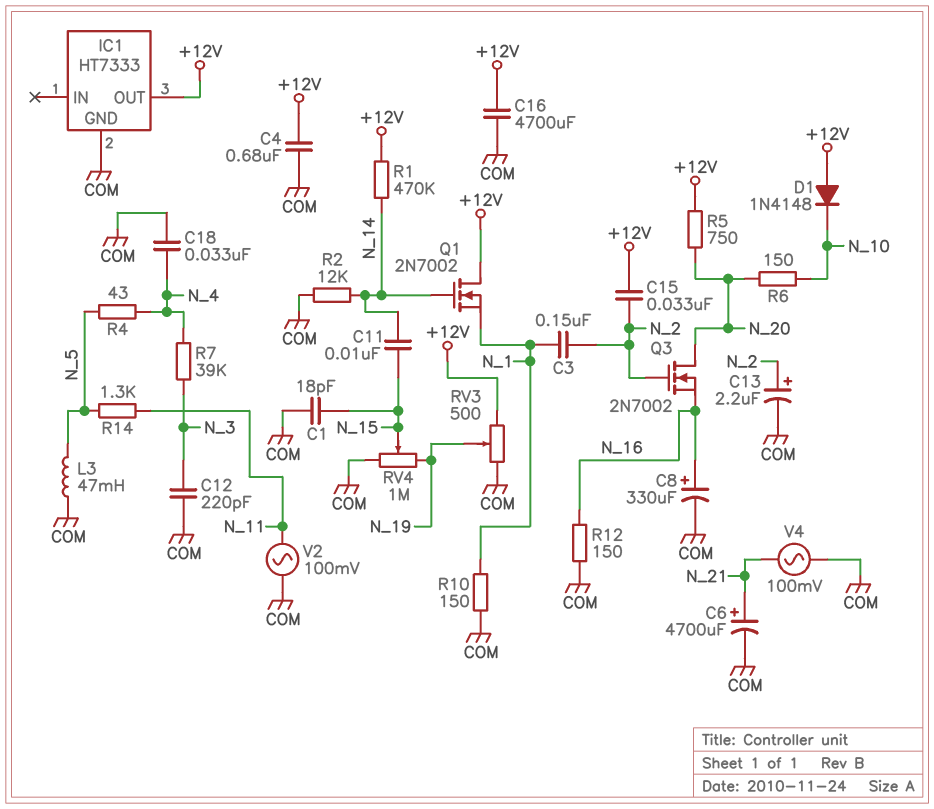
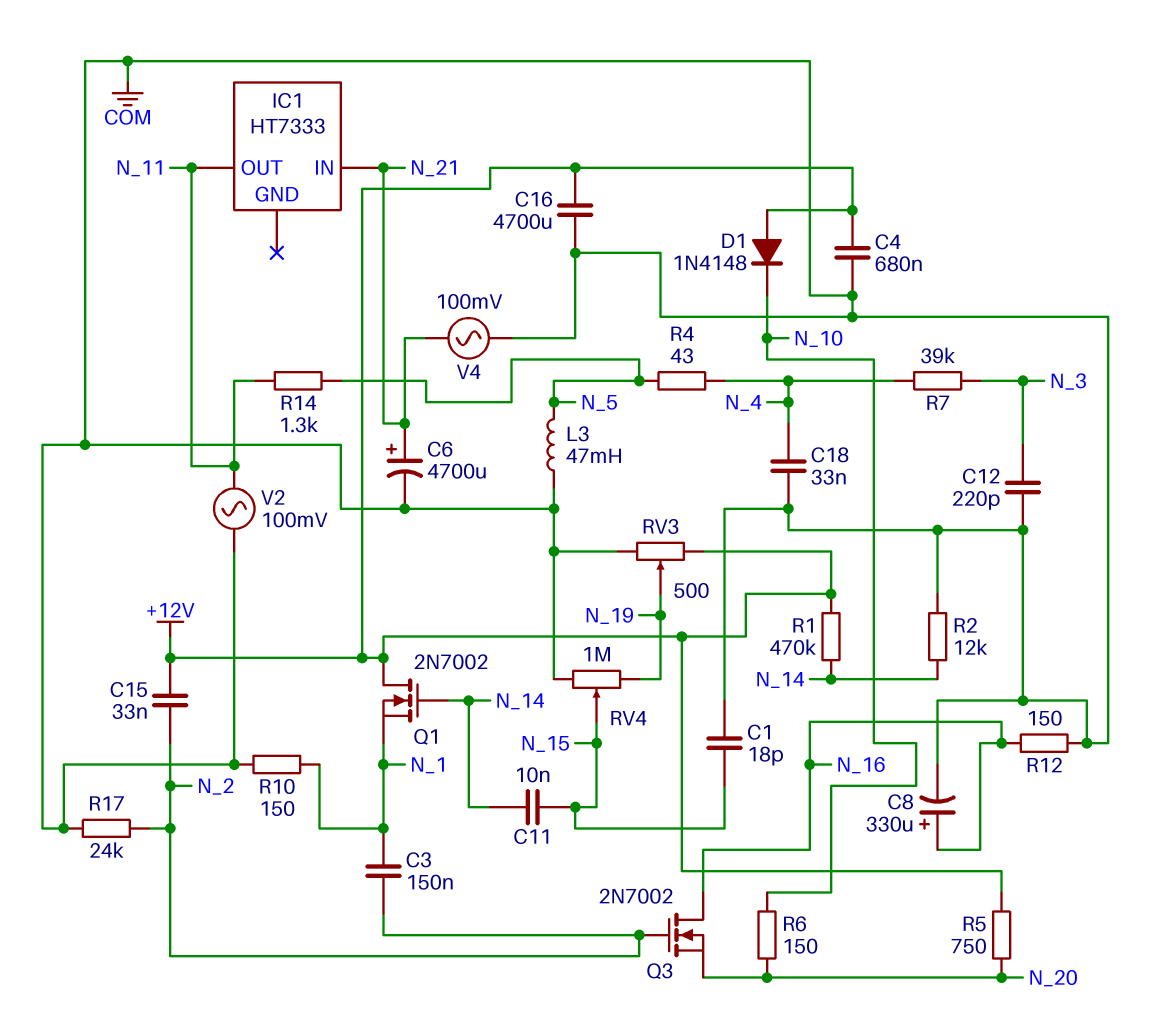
C13: 2.2uF (plus N_2, minus COM) -> none
IC1 pin GND: COM -> none
IC1 pin IN: none -> N_21
IC1 pin OUT: +12V -> N_11
Q3: NMOS 2N7002 (G N_2, D N_20, S N_16) -> NMOS 2N7002 (G N_2, D N_16, S N_20)
R17: none -> 24k (COM, N_2)

